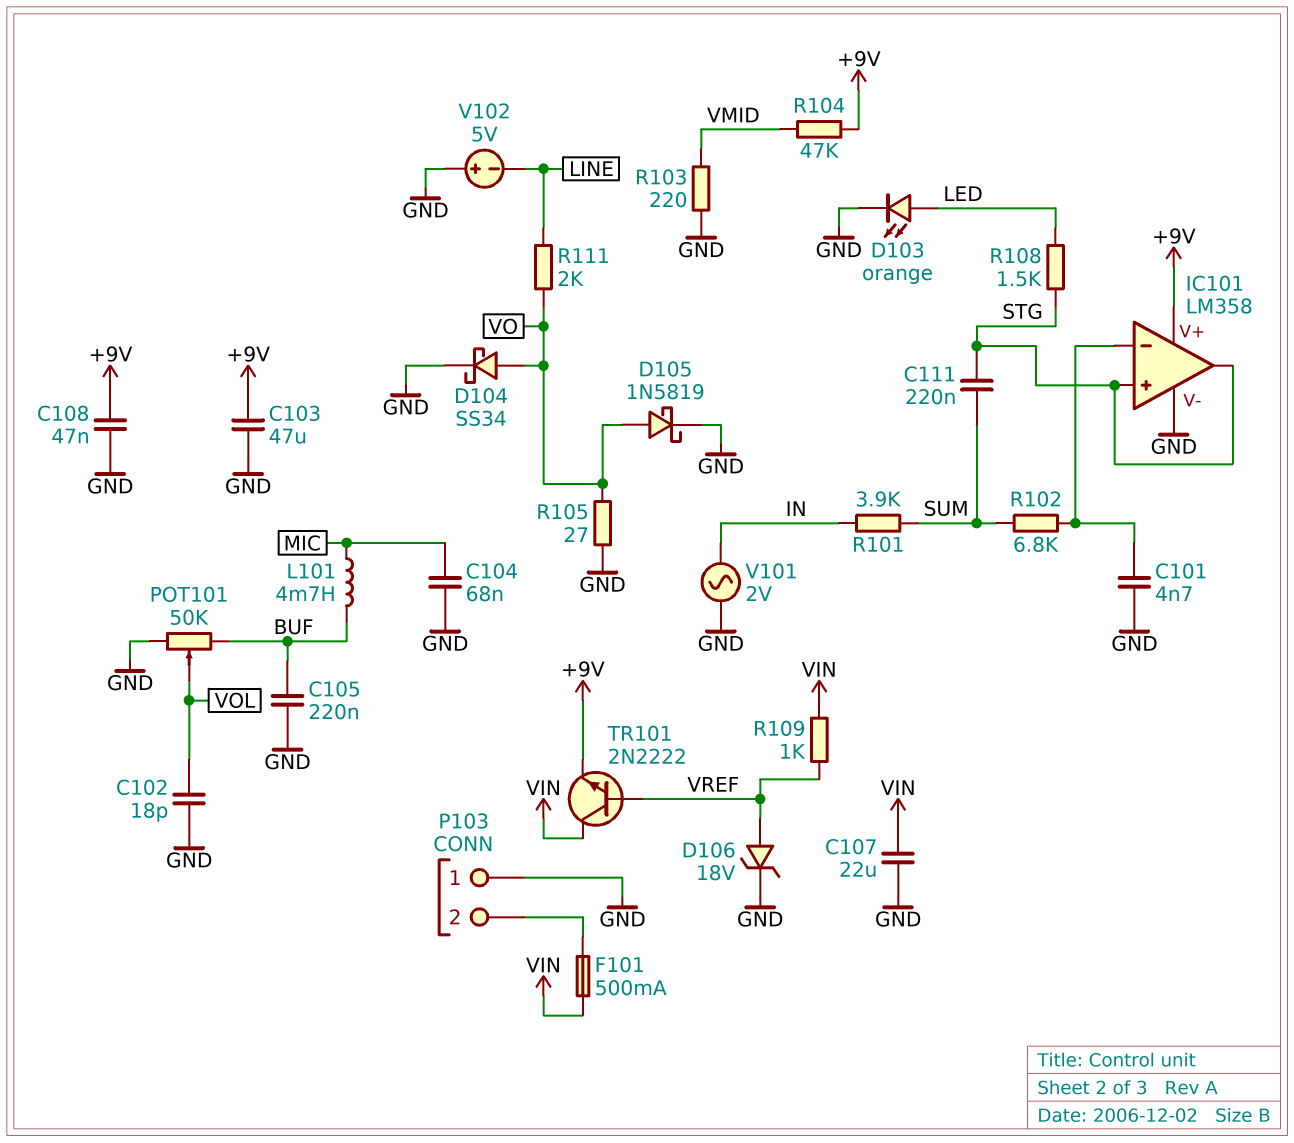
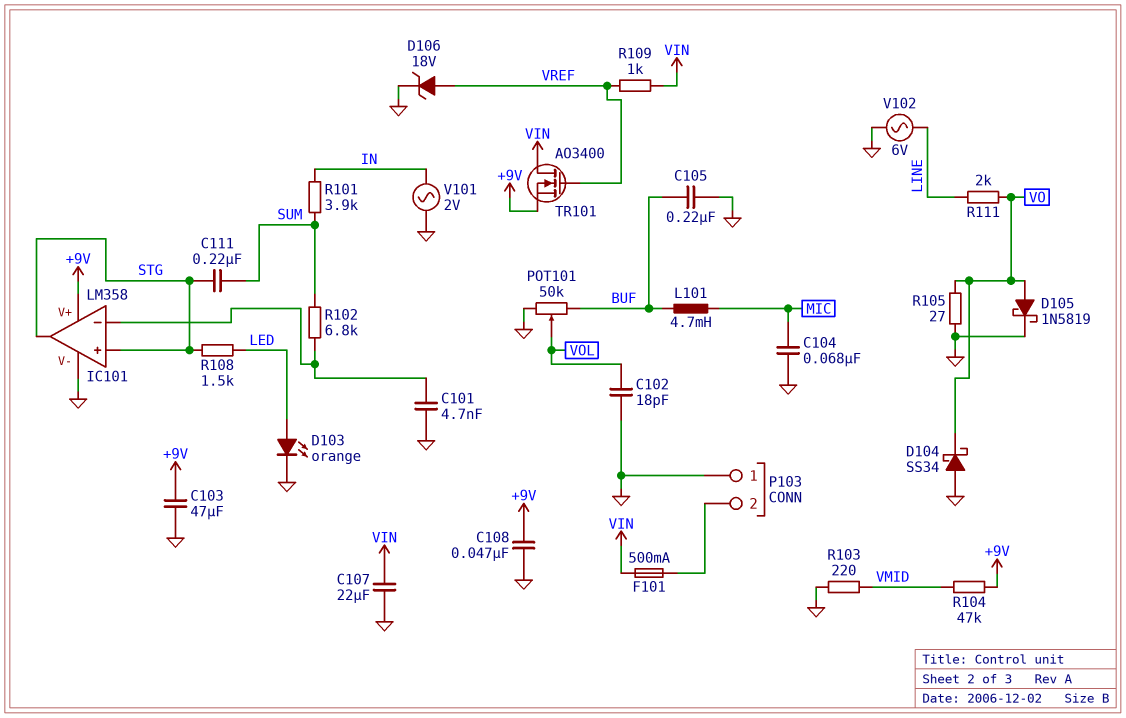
D104: schottky SS34 (A VO, K GND) -> schottky SS34 (A GND, K VO)
TR101: NPN 2N2222 (B VREF, C VIN, E +9V) -> NMOS AO3400 (G VREF, D VIN, S +9V)
V102: 5V (plus GND, minus LINE) -> AC 6V (GND, LINE)

